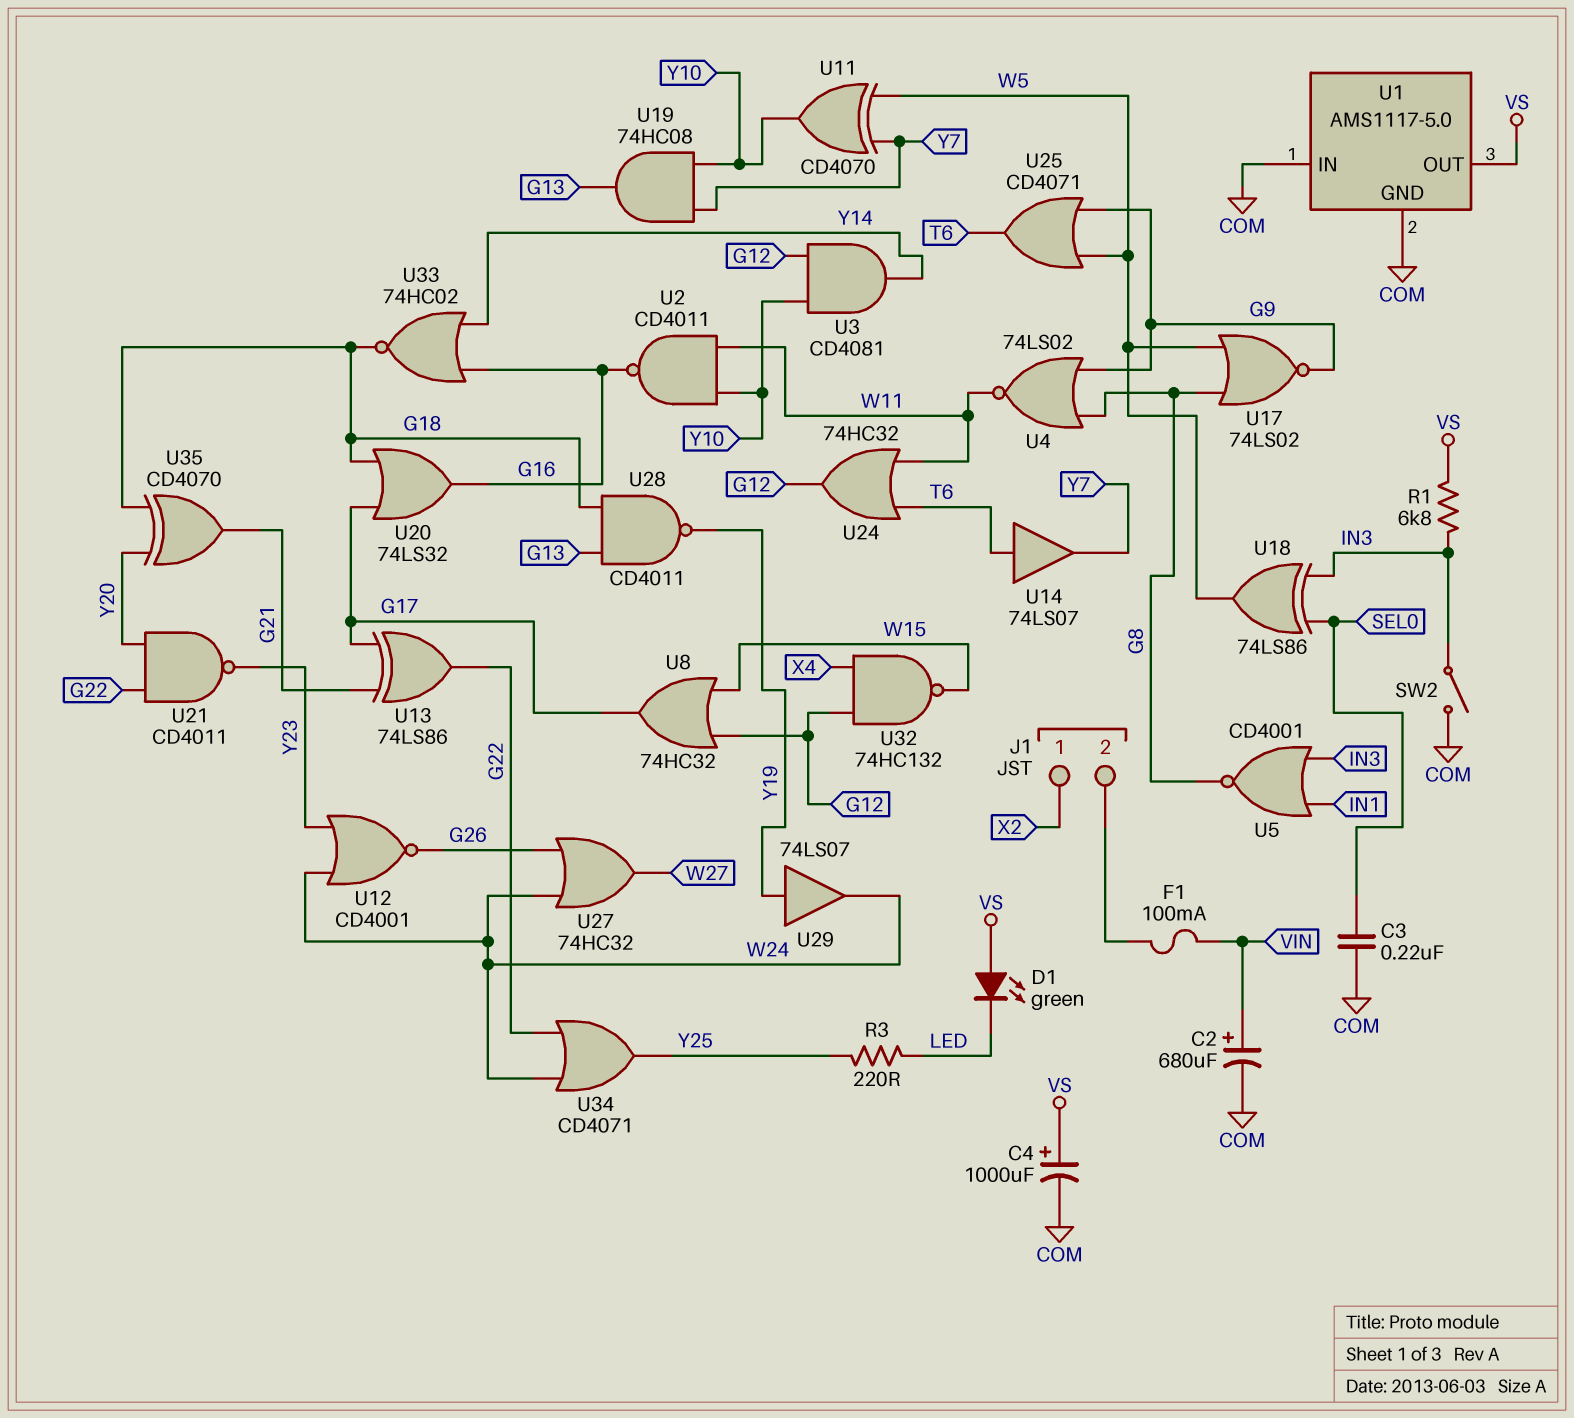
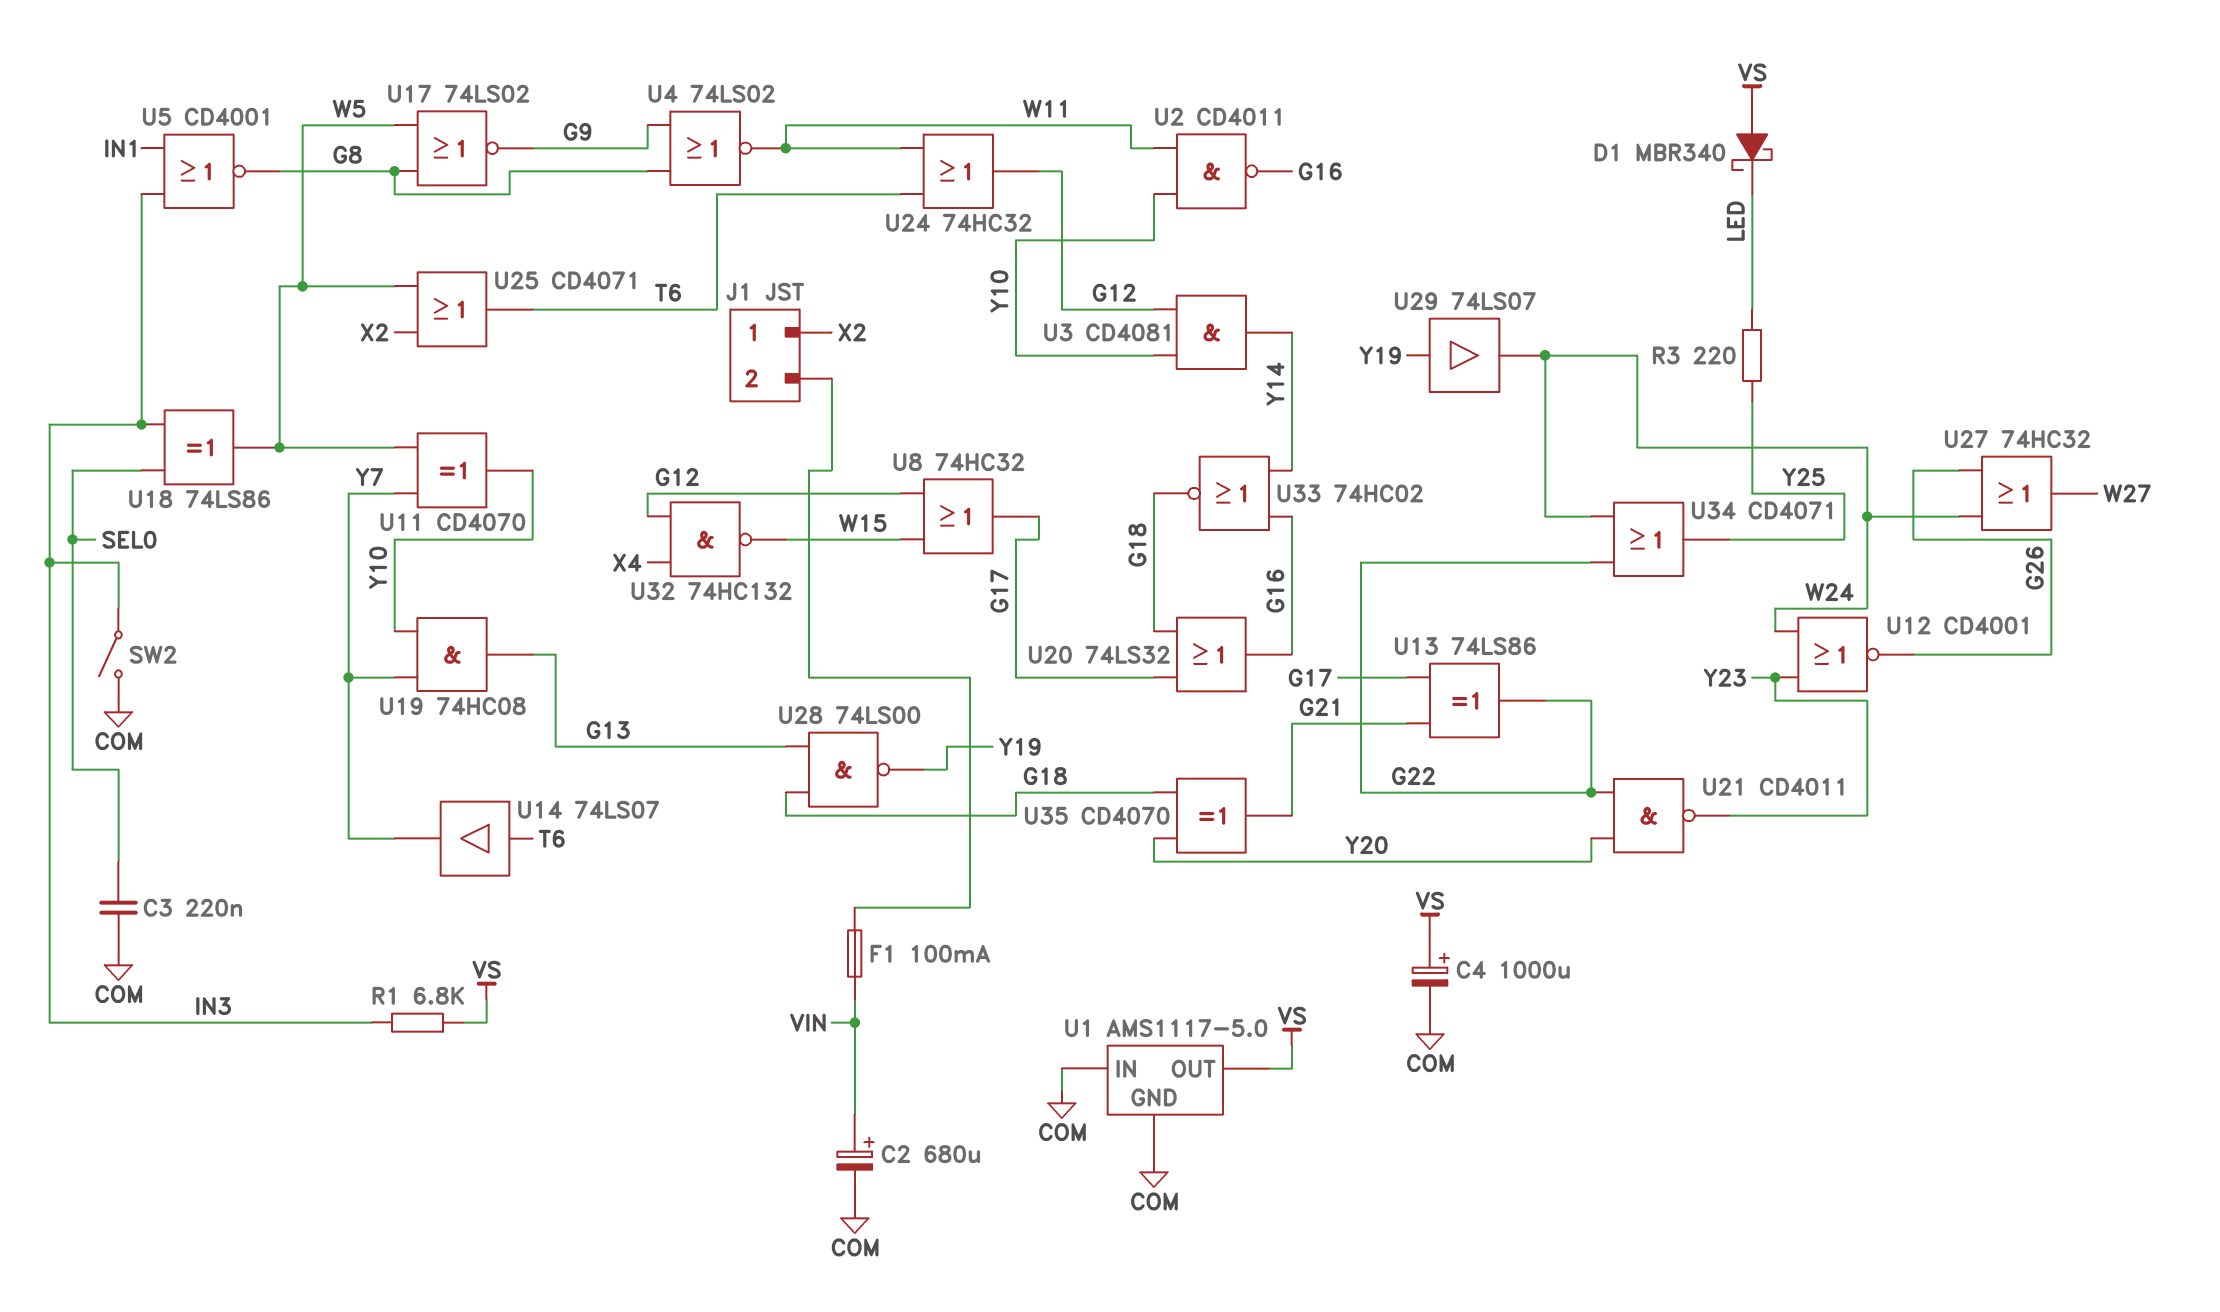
D1: LED green (A VS, K LED) -> schottky MBR340 (A VS, K LED)
U25: OR CD4071 (in G9, in W5, out T6) -> OR CD4071 (in W5, in X2, out T6)
U28: NAND CD4011 (in G13, in G18, out Y19) -> NAND 74LS00 (in G13, in G18, out Y19)

